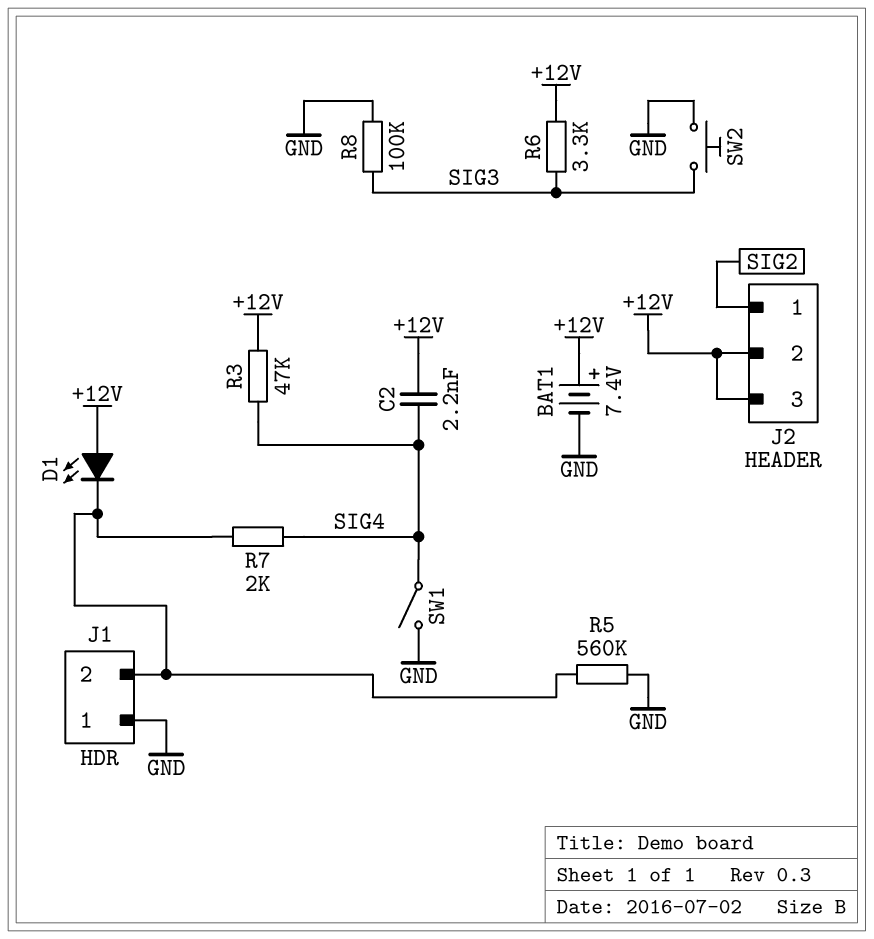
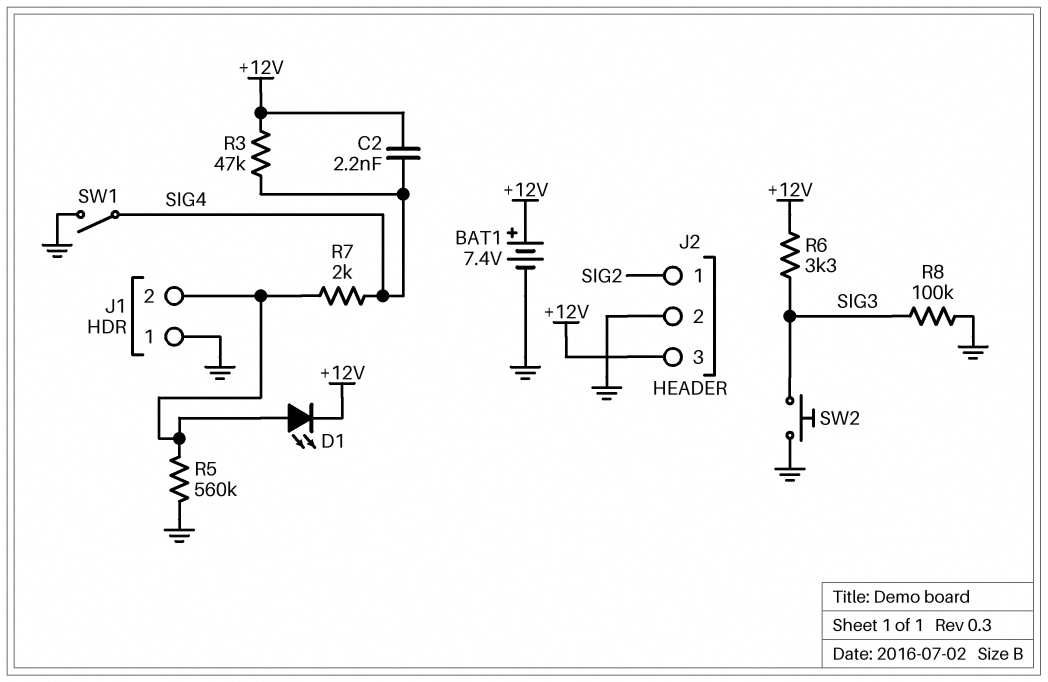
D1: LED (A +12V, K J1/2) -> LED (A J1/2, K +12V)
J2 pin 2: +12V -> GND

